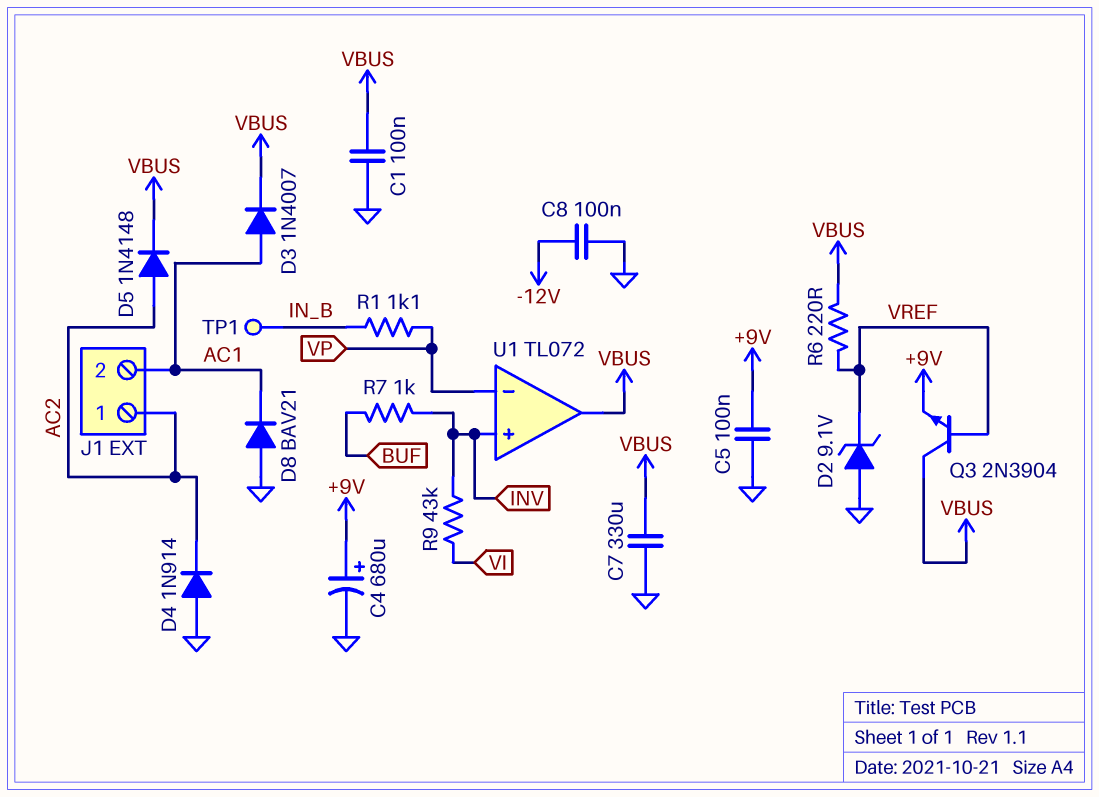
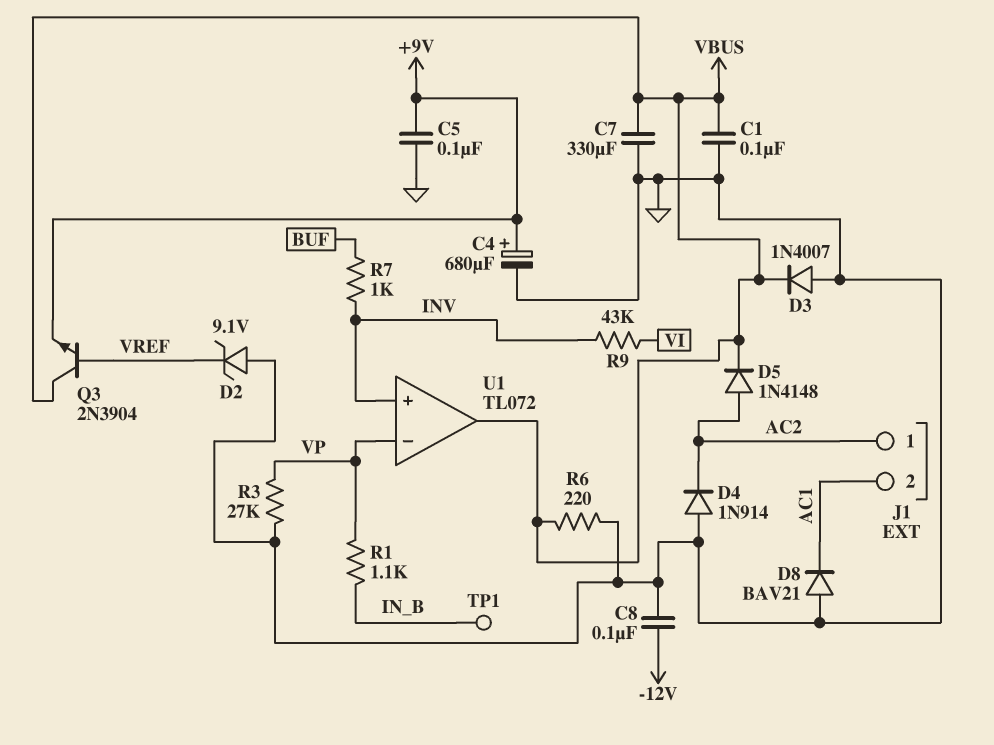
D3: diode 1N4007 (A AC1, K VBUS) -> diode 1N4007 (A GND, K VBUS)
R3: none -> 27k (GND, VP)
R6: 220 (VBUS, VREF) -> 220 (GND, VBUS)

